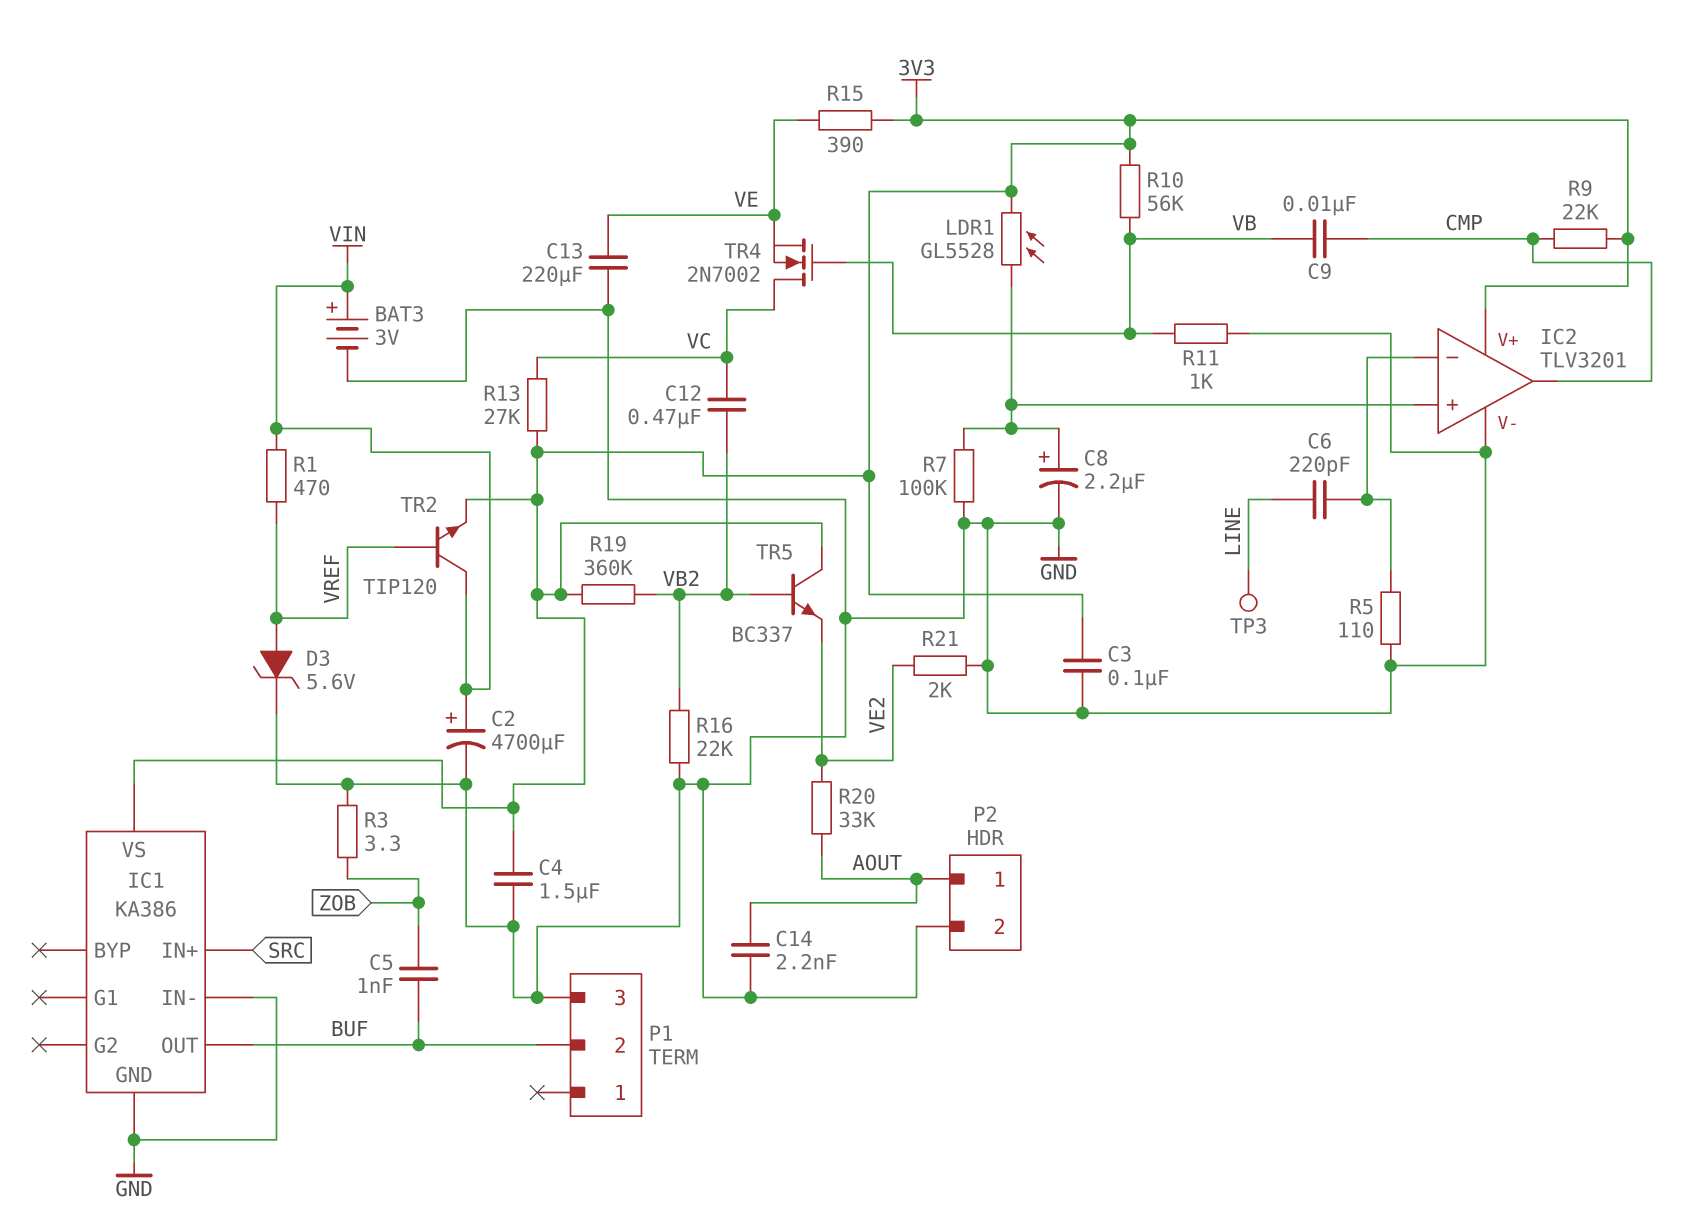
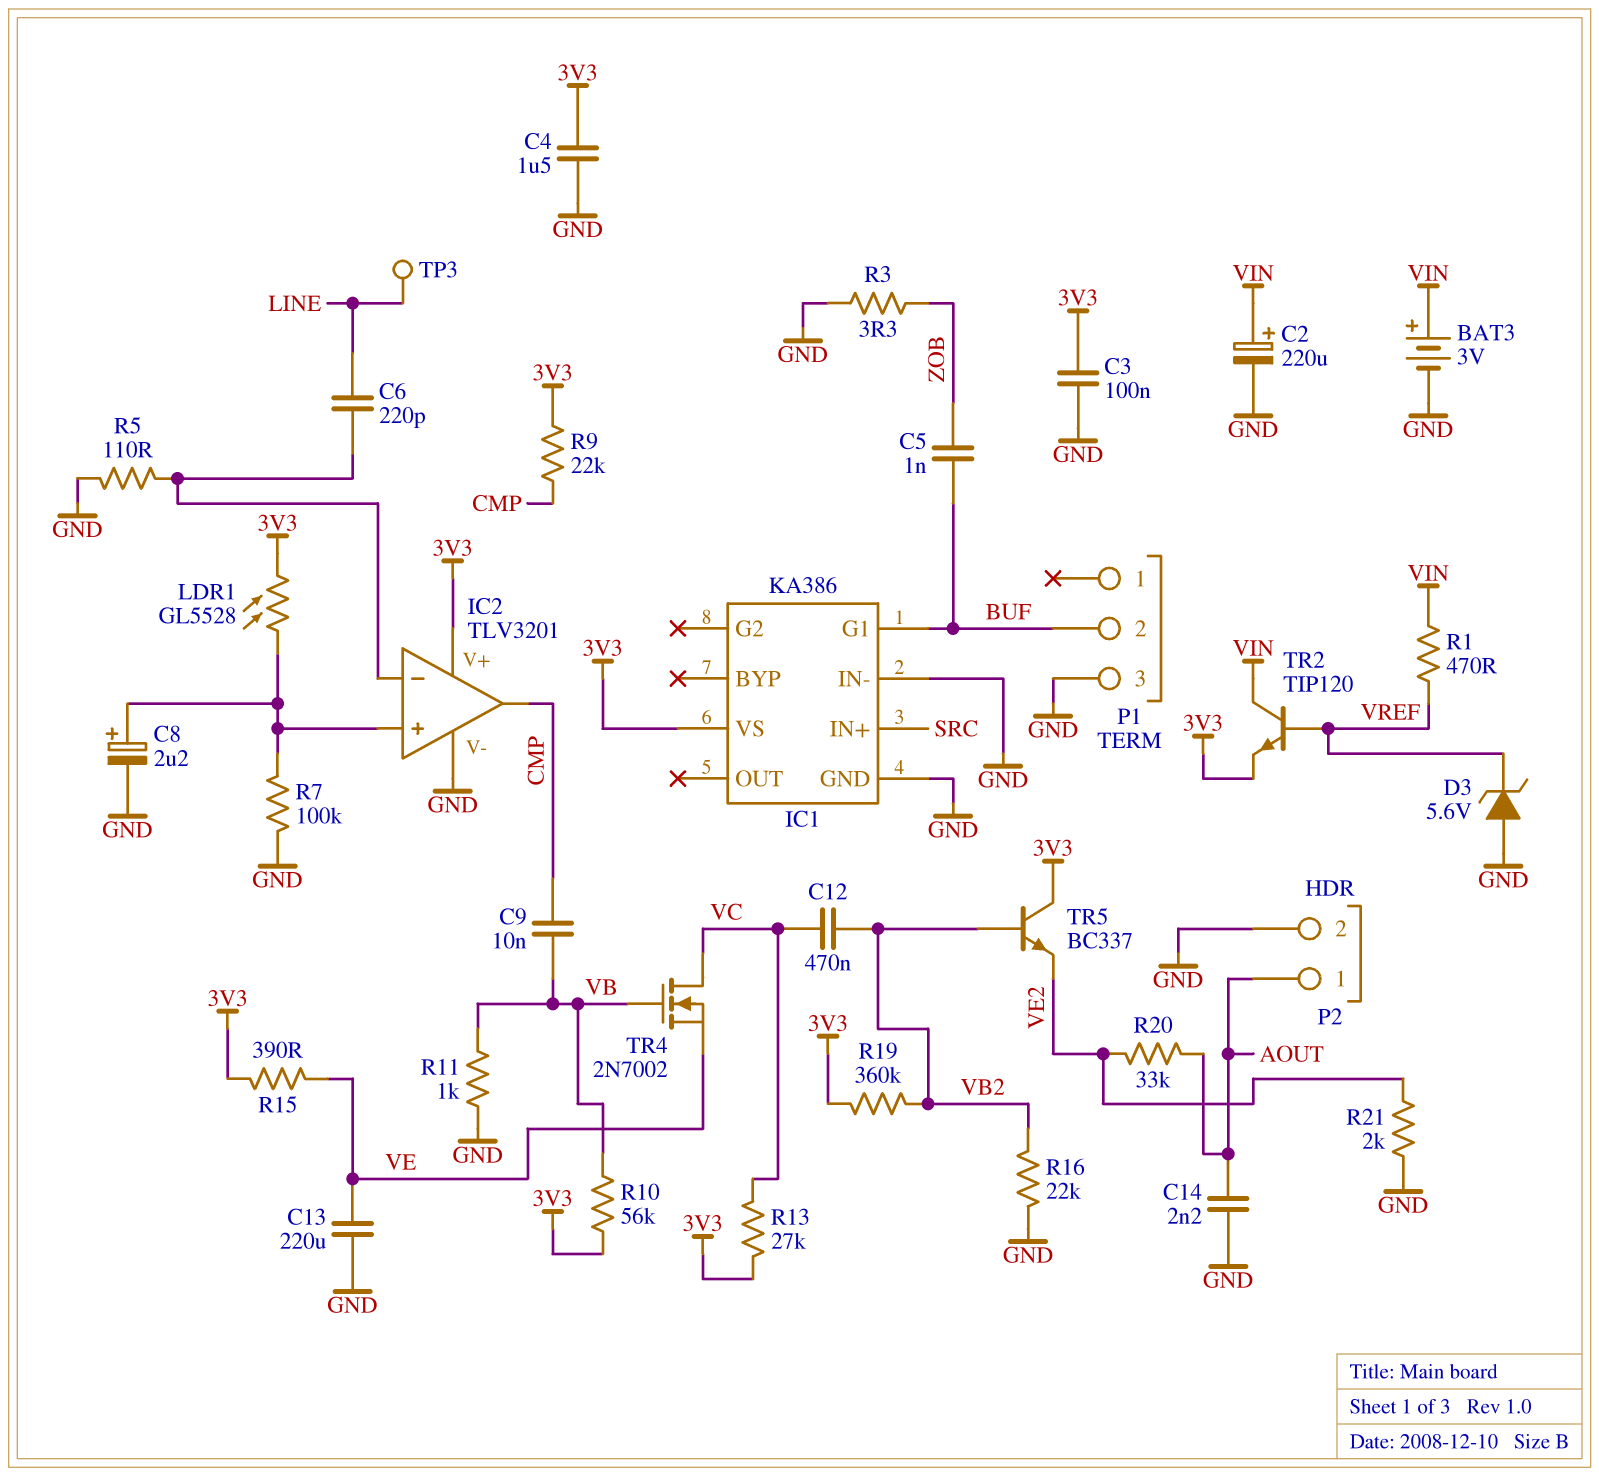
C2: 4700uF (plus VIN, minus GND) -> 220uF (plus VIN, minus GND)
D3: zener 5.6V (A VREF, K GND) -> zener 5.6V (A GND, K VREF)
IC1 pin G1: none -> BUF
IC1 pin OUT: BUF -> none

